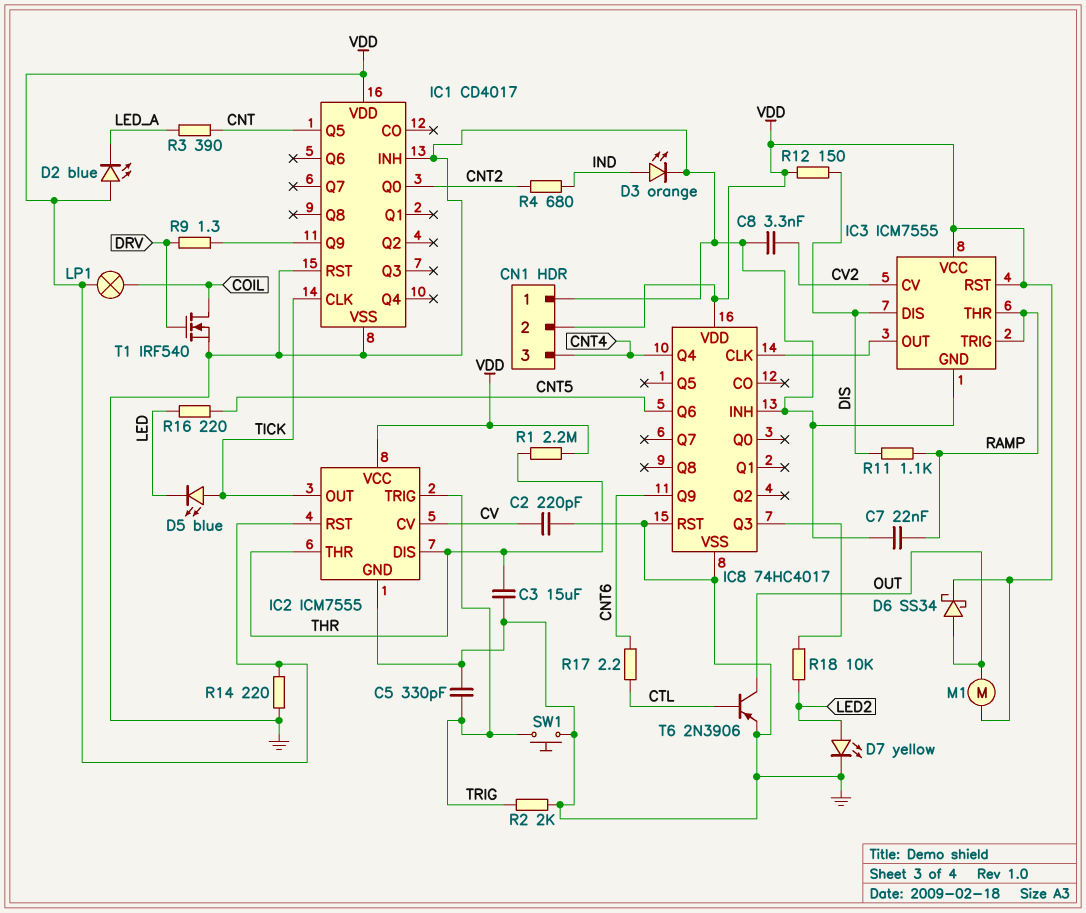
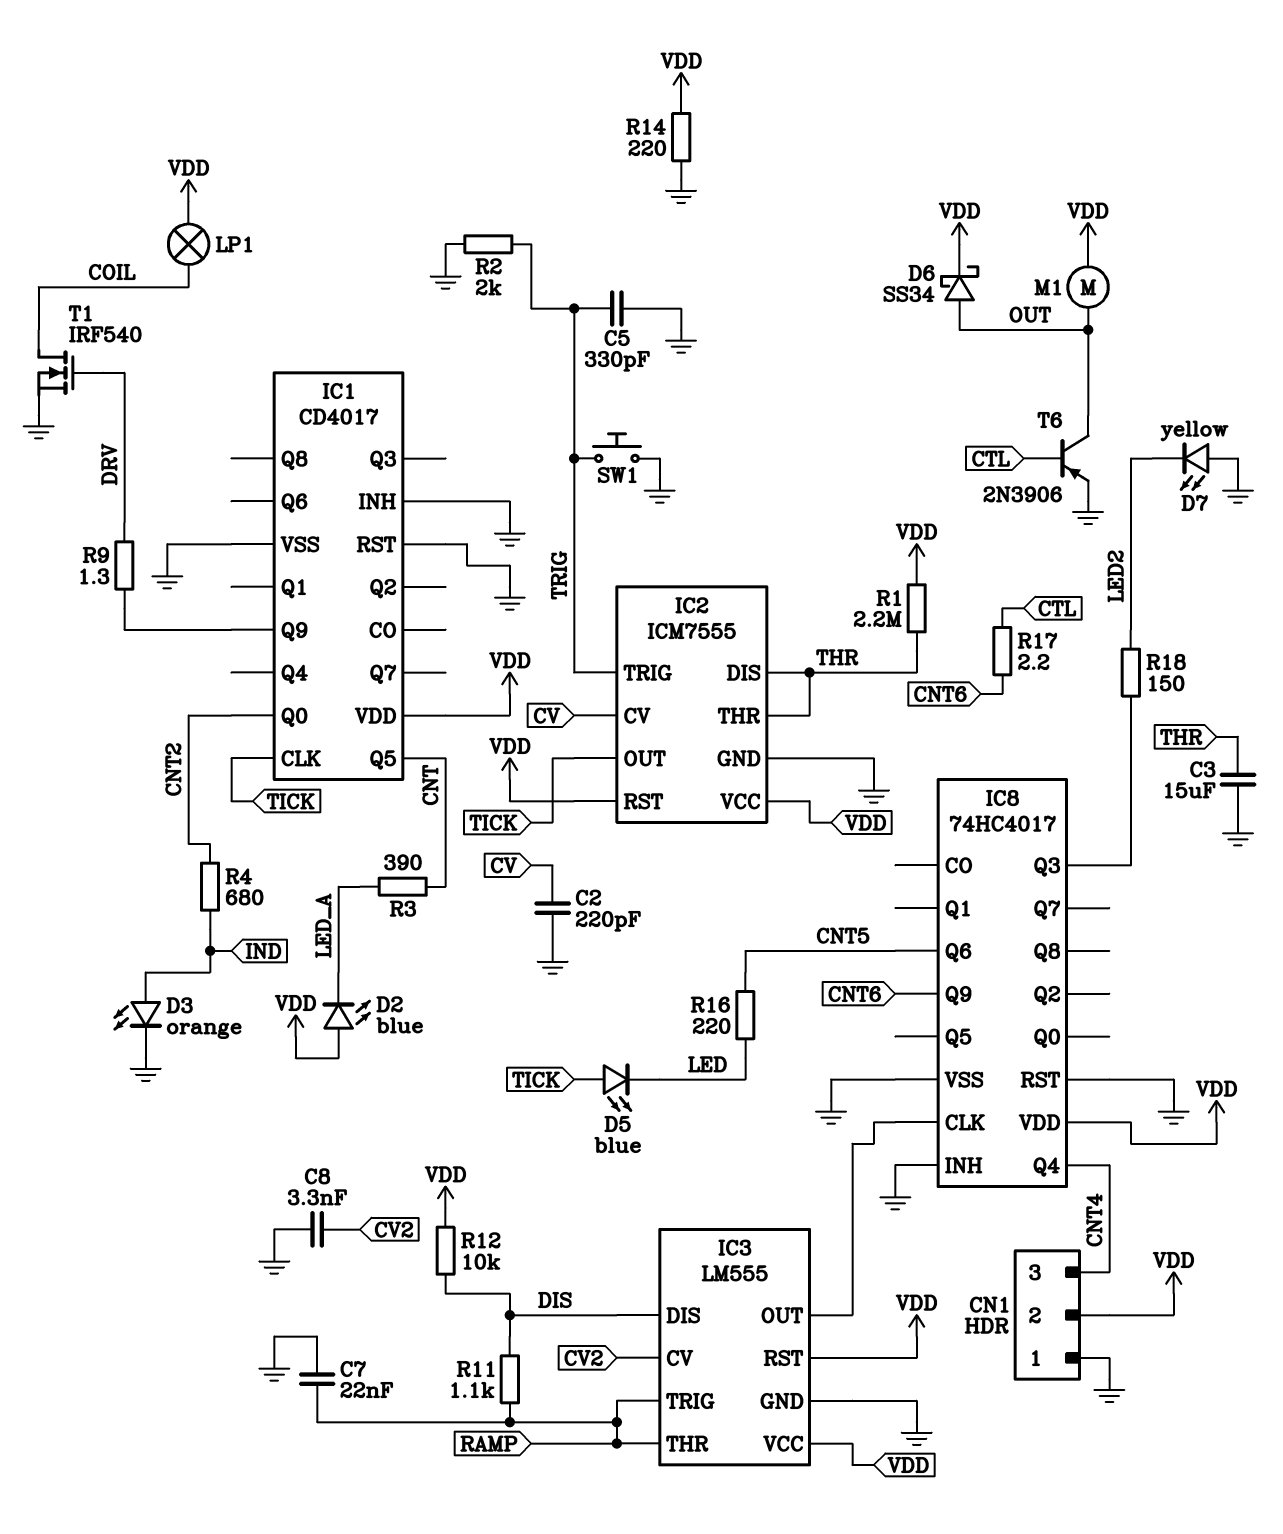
D7: LED yellow (A LED2, K GND) -> LED yellow (A GND, K LED2)
IC3: ICM7555 -> LM555
R12: 150 (DIS, VDD) -> 10k (DIS, VDD)
R18: 10k (IC8/Q3, LED2) -> 150 (IC8/Q3, LED2)

